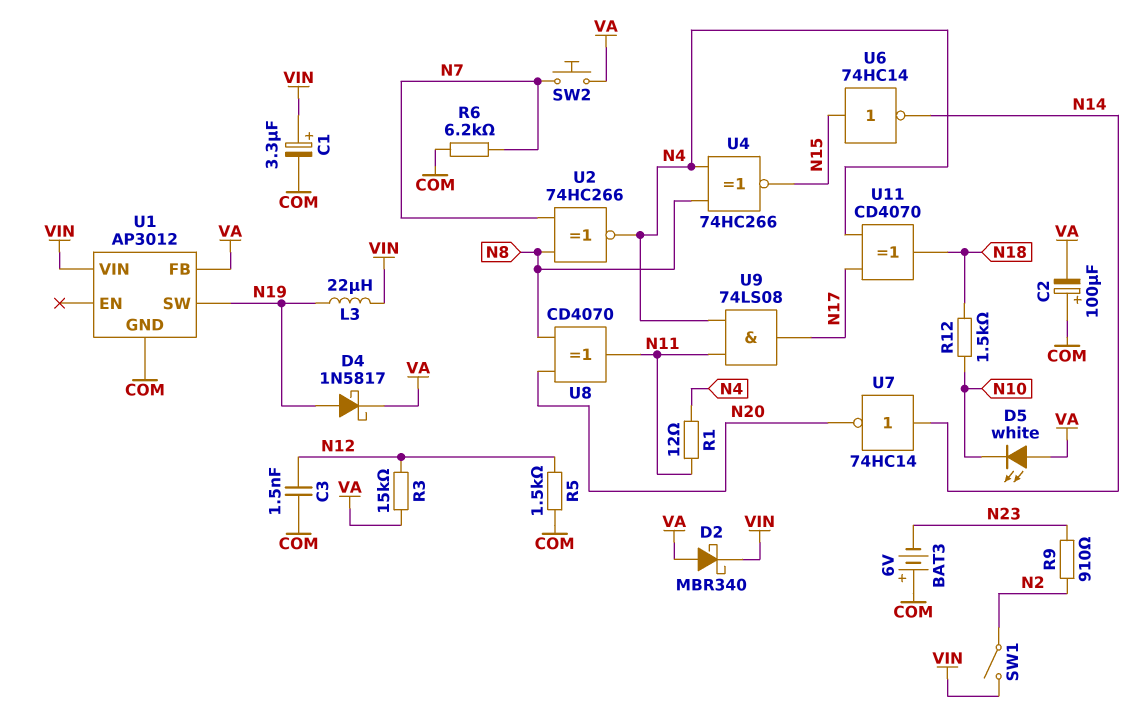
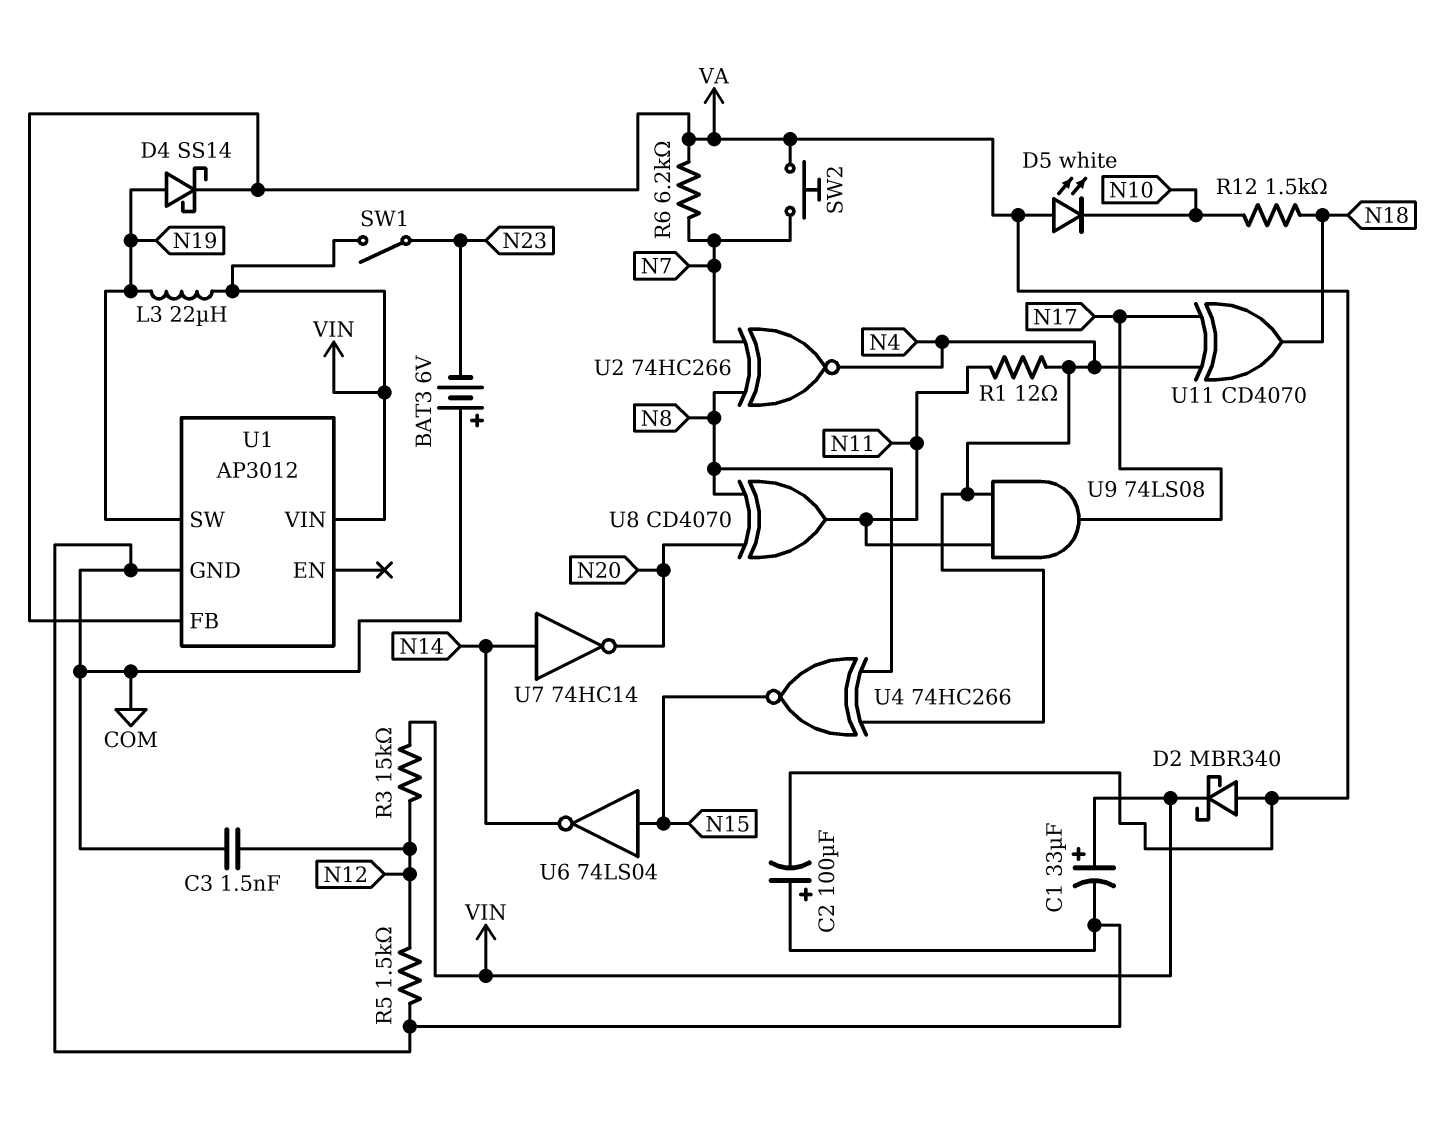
C1: 3.3uF (plus VIN, minus COM) -> 33uF (plus VIN, minus COM)
D4: schottky 1N5817 (A N19, K VA) -> schottky SS14 (A N19, K VA)
R3: 15k (N12, VA) -> 15k (N12, VIN)
R6: 6.2k (COM, N7) -> 6.2k (N7, VA)
R9: 910 (N2, N23) -> none
SW1: switch (N2, VIN) -> switch (N23, VIN)
U6: NOT 74HC14 (in N15, out N14) -> NOT 74LS04 (in N15, out N14)

